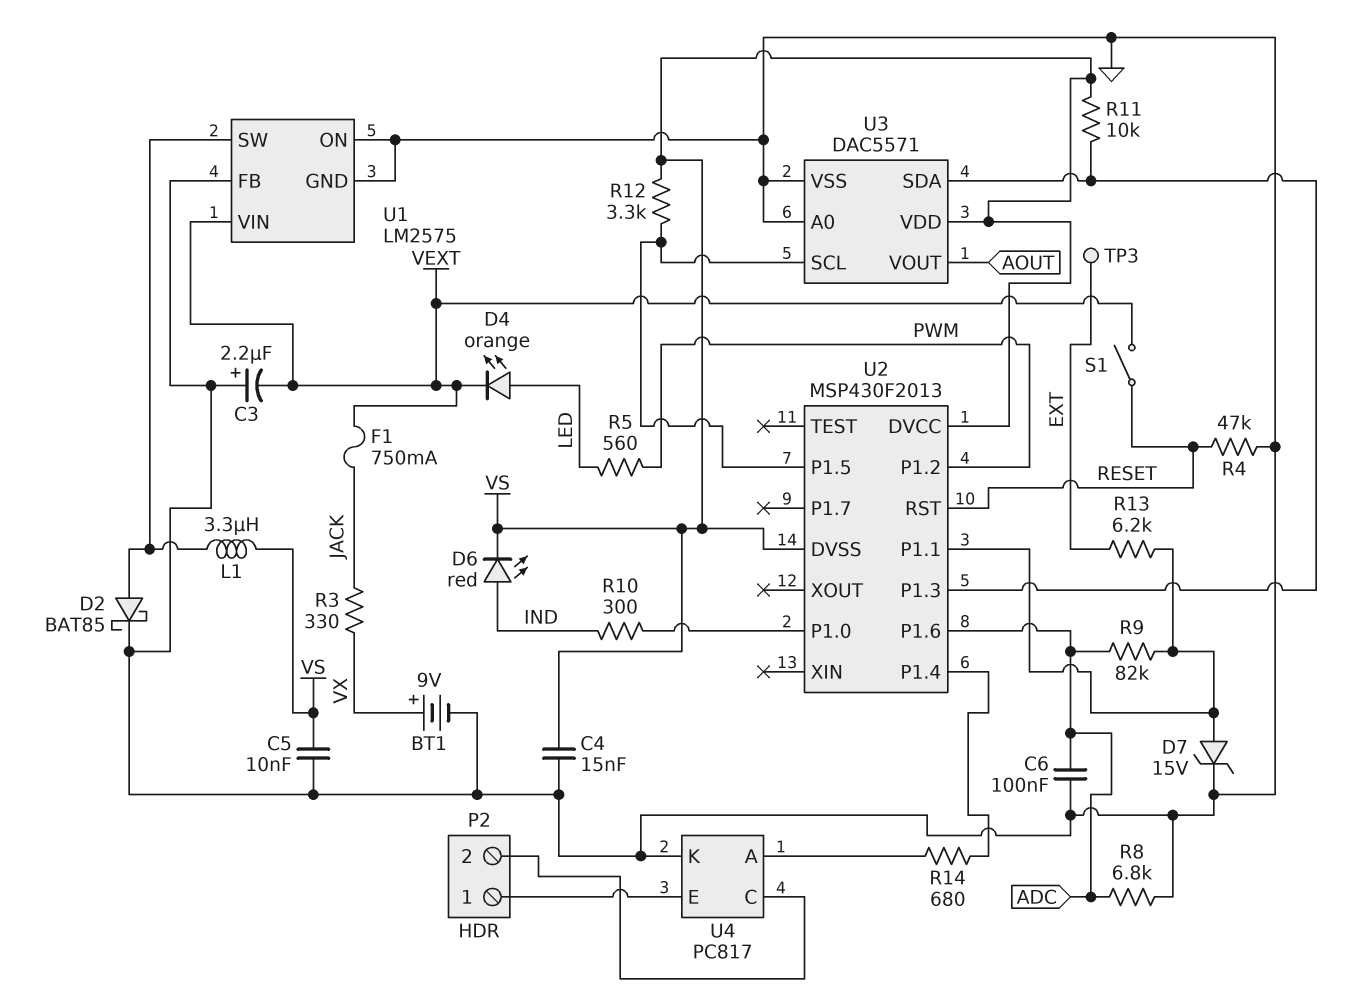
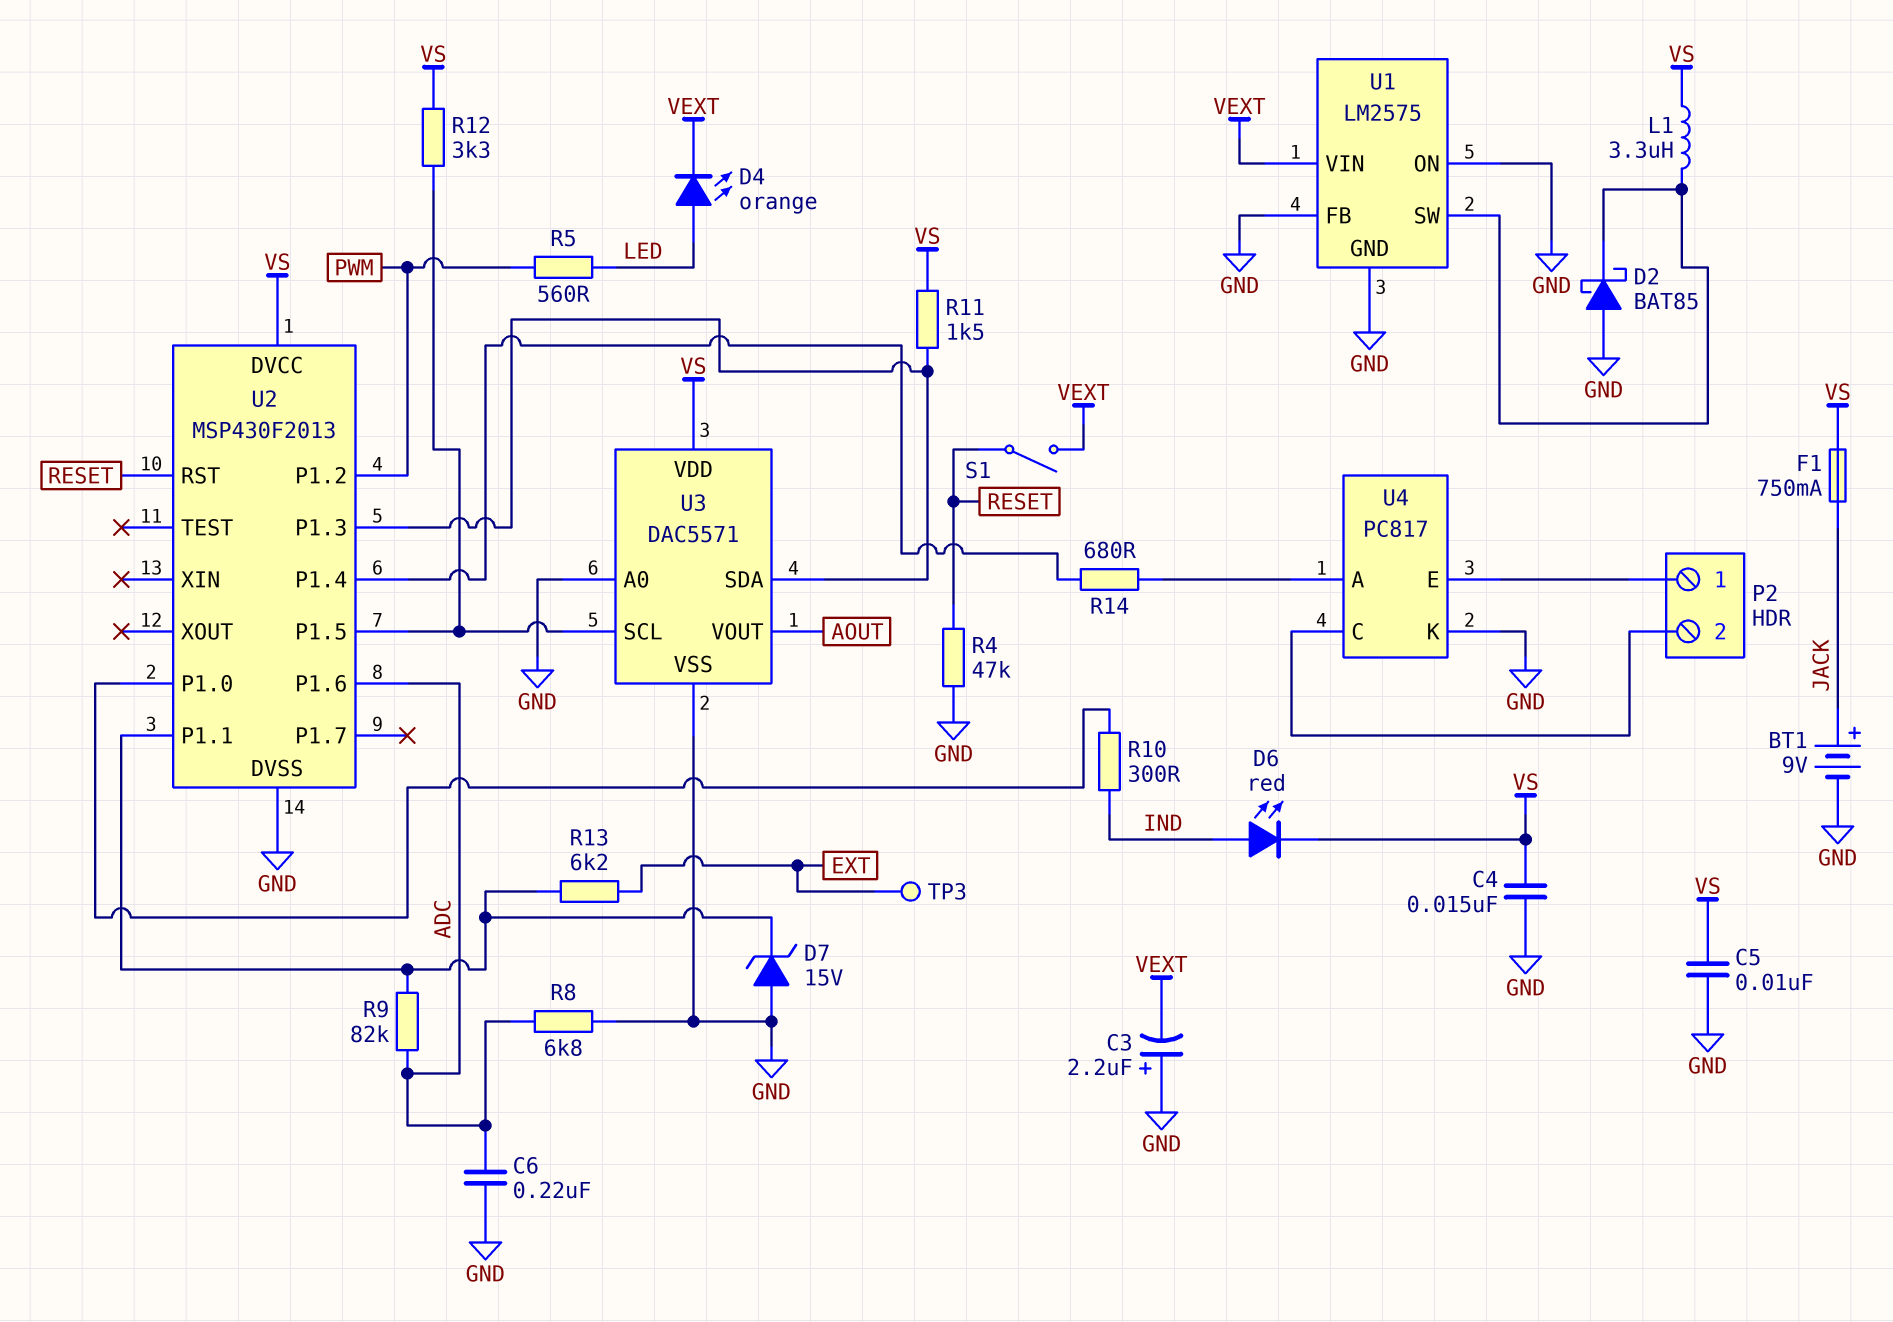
BT1: 9V (plus VX, minus GND) -> 9V (plus JACK, minus GND)
C6: 100nF (ADC, GND) -> 220nF (ADC, GND)
D2: schottky BAT85 (A U1/SW, K GND) -> schottky BAT85 (A GND, K U1/SW)
D7: zener 15V (A U2/P1.1, K GND) -> zener 15V (A GND, K U2/P1.1)
F1: 750mA (JACK, VEXT) -> 750mA (JACK, VS)
R3: 330 (JACK, VX) -> none
R11: 10k (U2/P1.3, VS) -> 1.5k (U2/P1.3, VS)
U2 pin DVSS: VS -> GND

